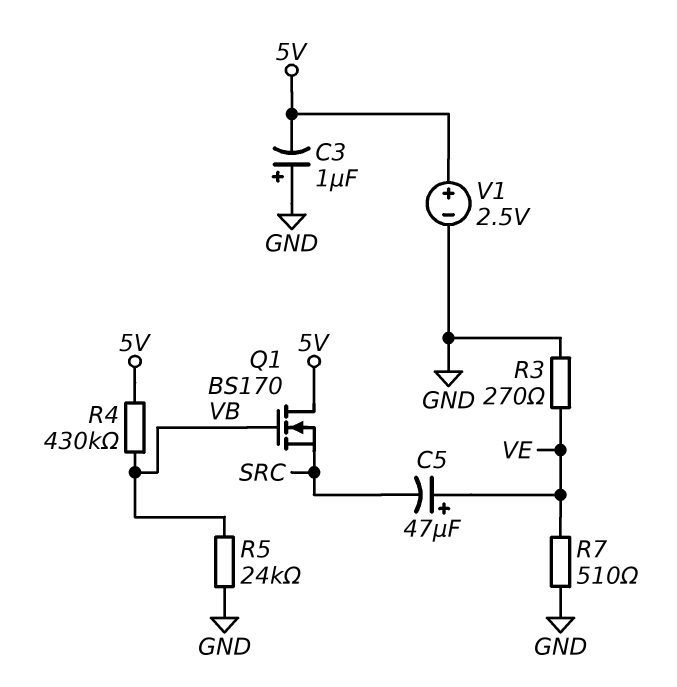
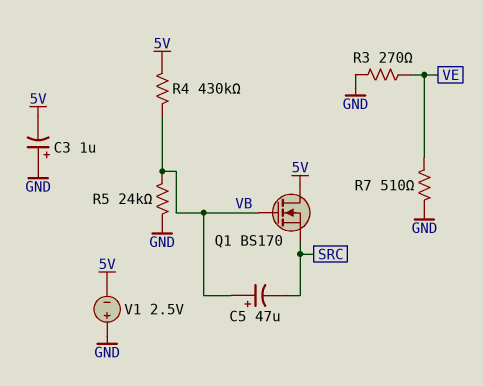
C5: 47uF (plus VE, minus SRC) -> 47uF (plus VB, minus SRC)
V1: 2.5V (plus 5V, minus GND) -> 2.5V (plus GND, minus 5V)

